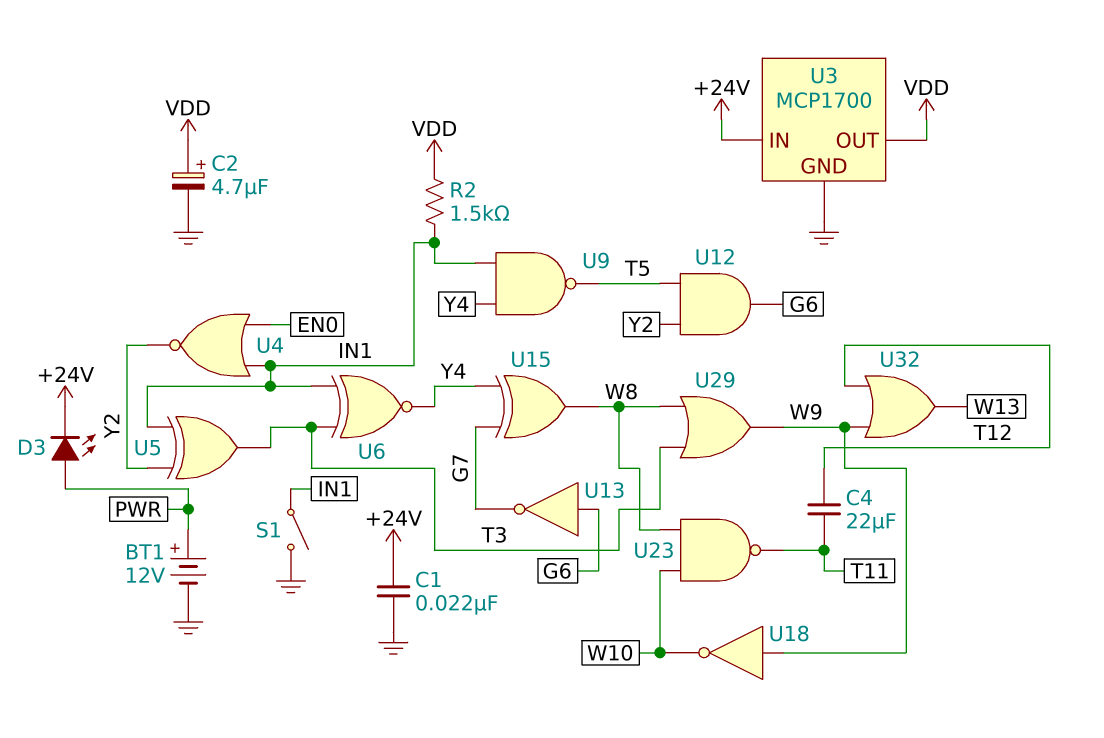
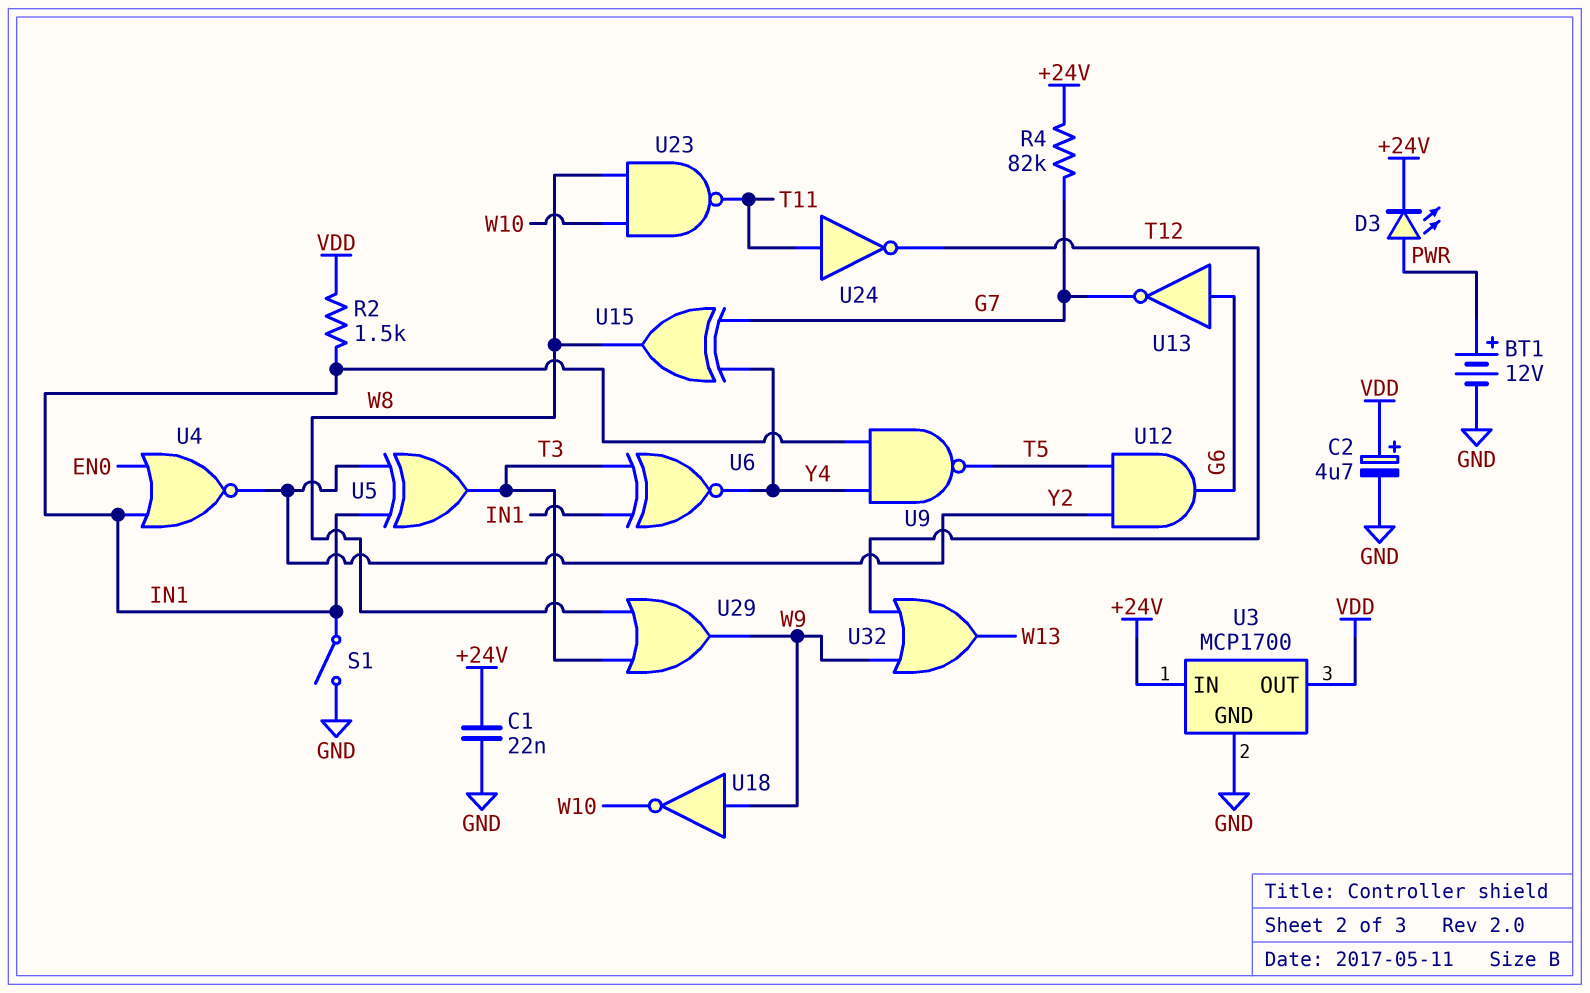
C4: 22uF (T11, T12) -> none
R4: none -> 82k (+24V, G7)
U24: none -> NOT (in T11, out T12)

